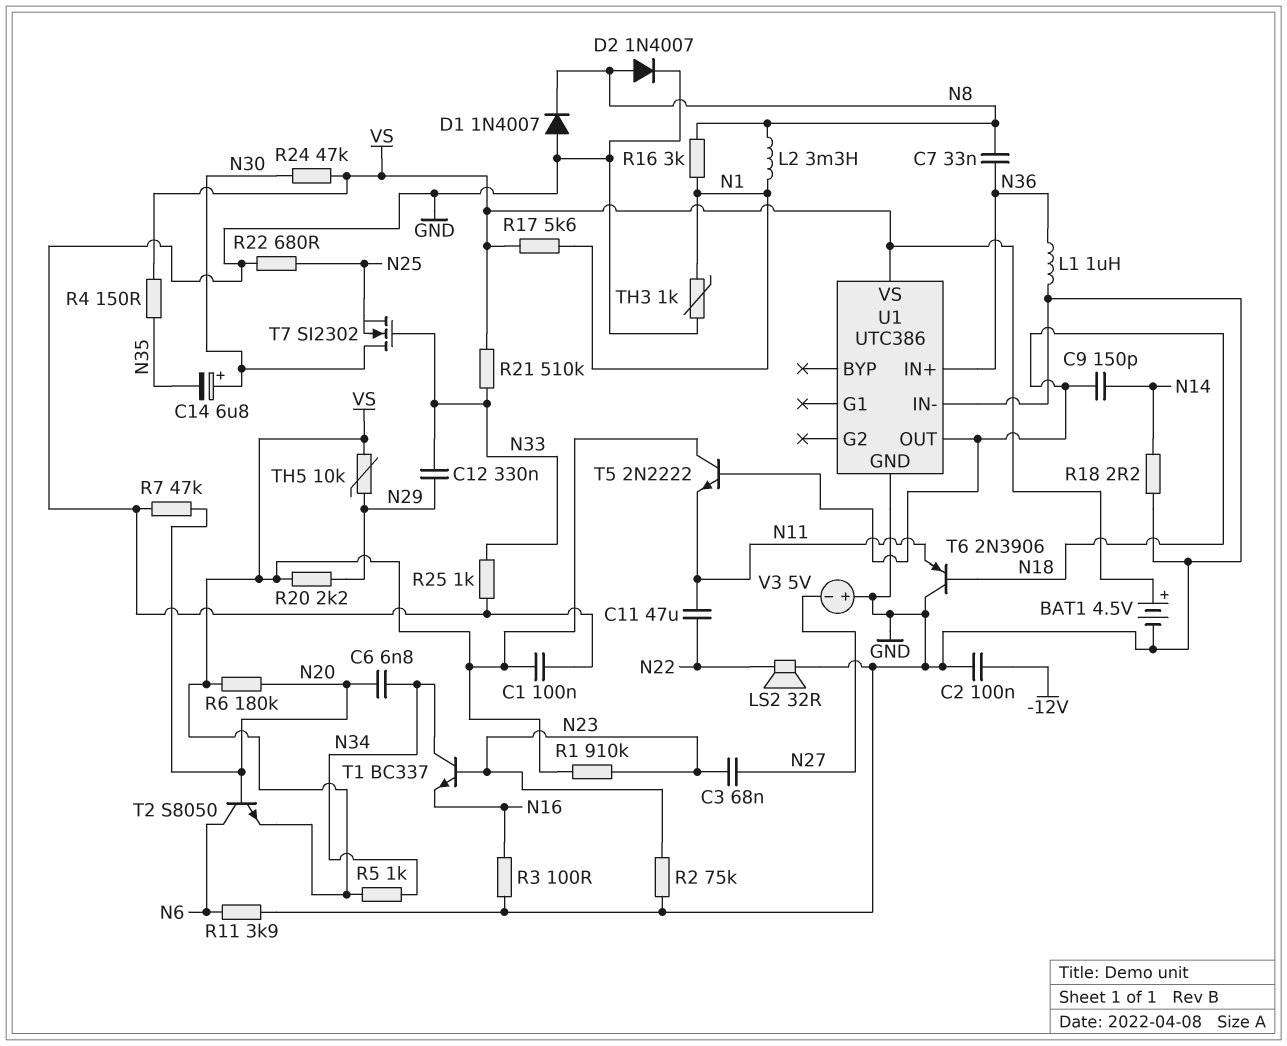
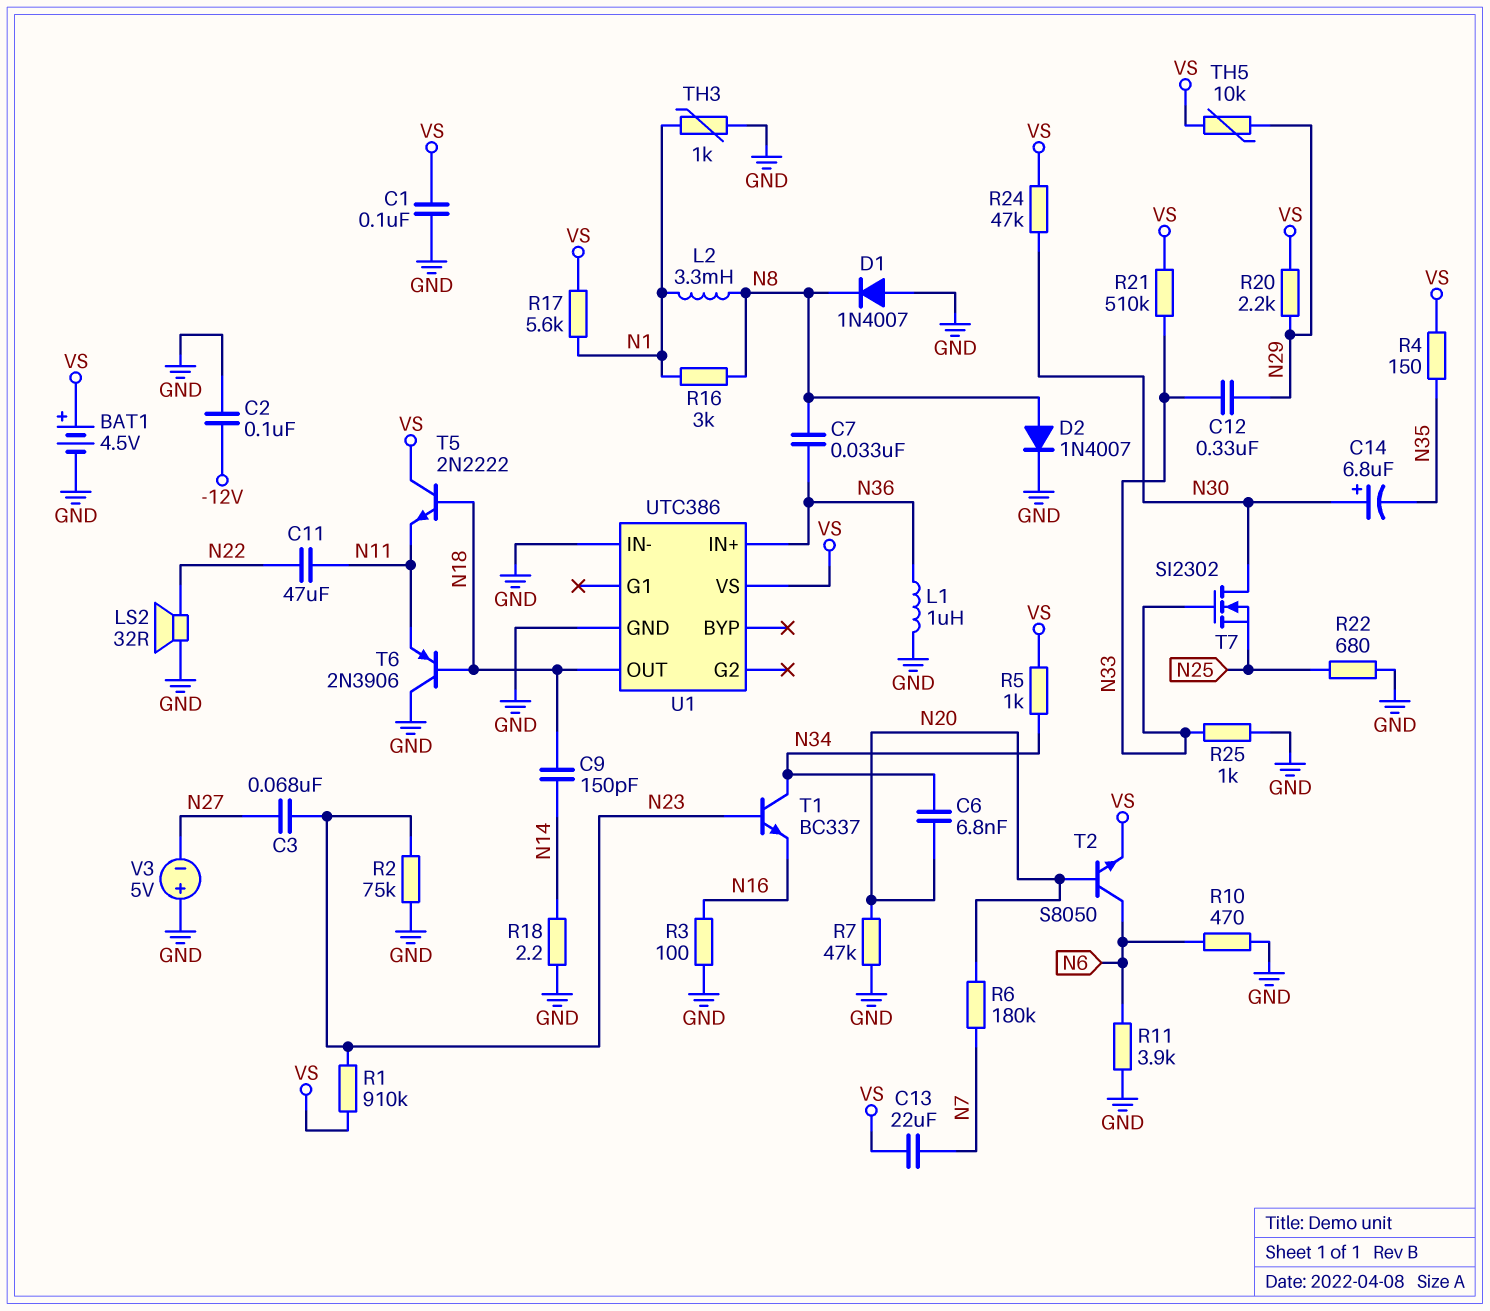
C13: none -> 22uF (N7, VS)
R6: 180k (N20, VS) -> 180k (N7, N20)
R10: none -> 470 (GND, N6)

